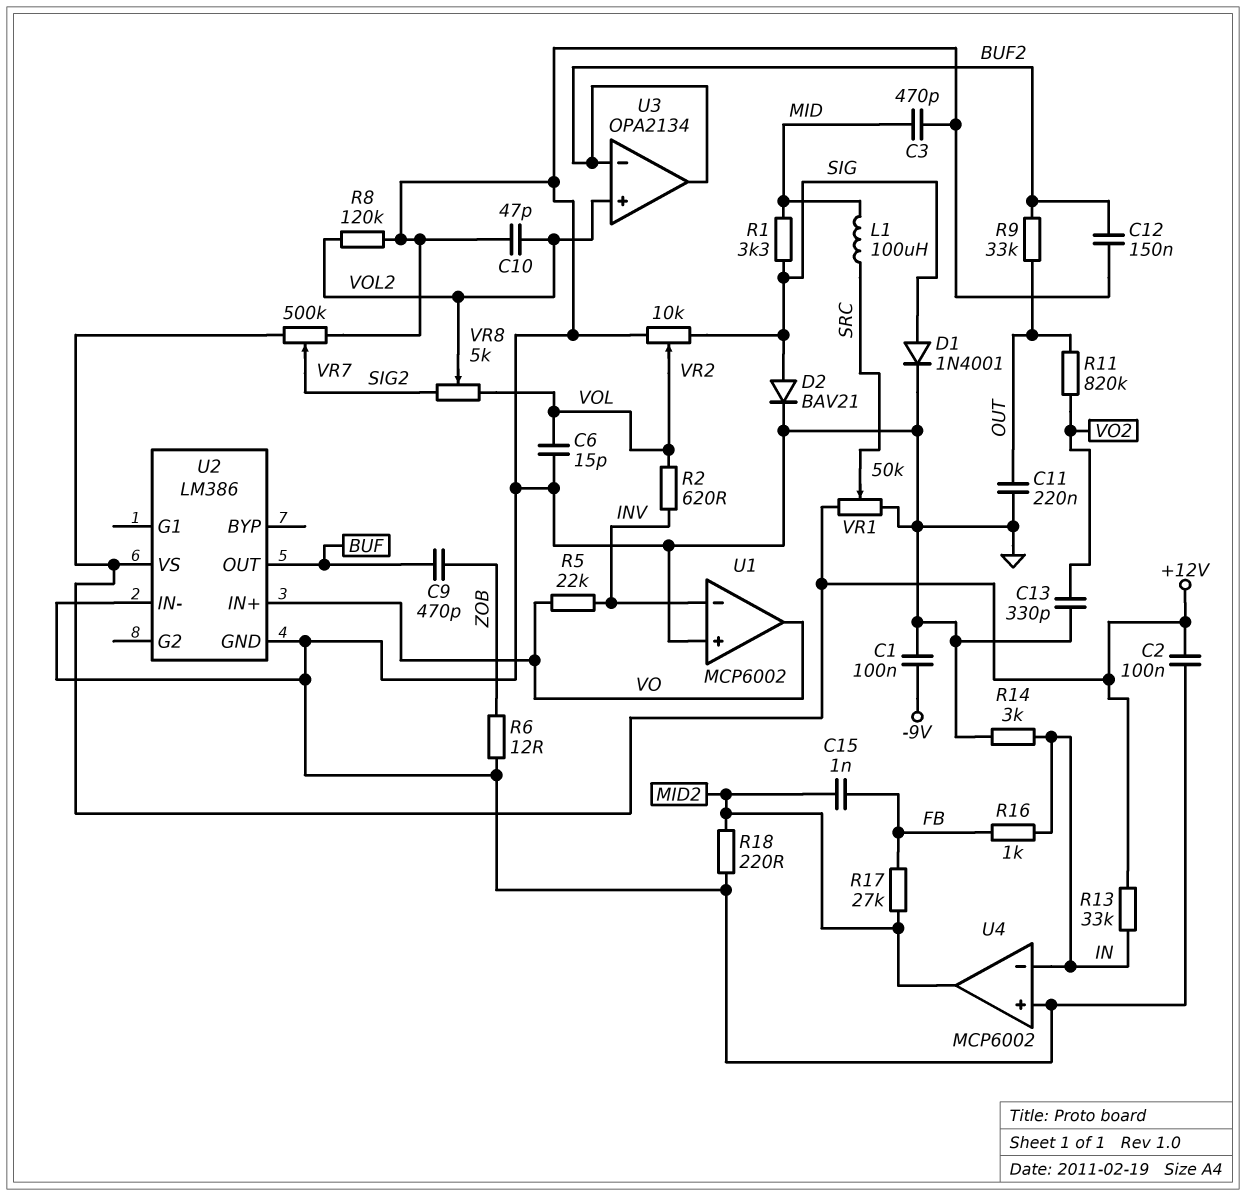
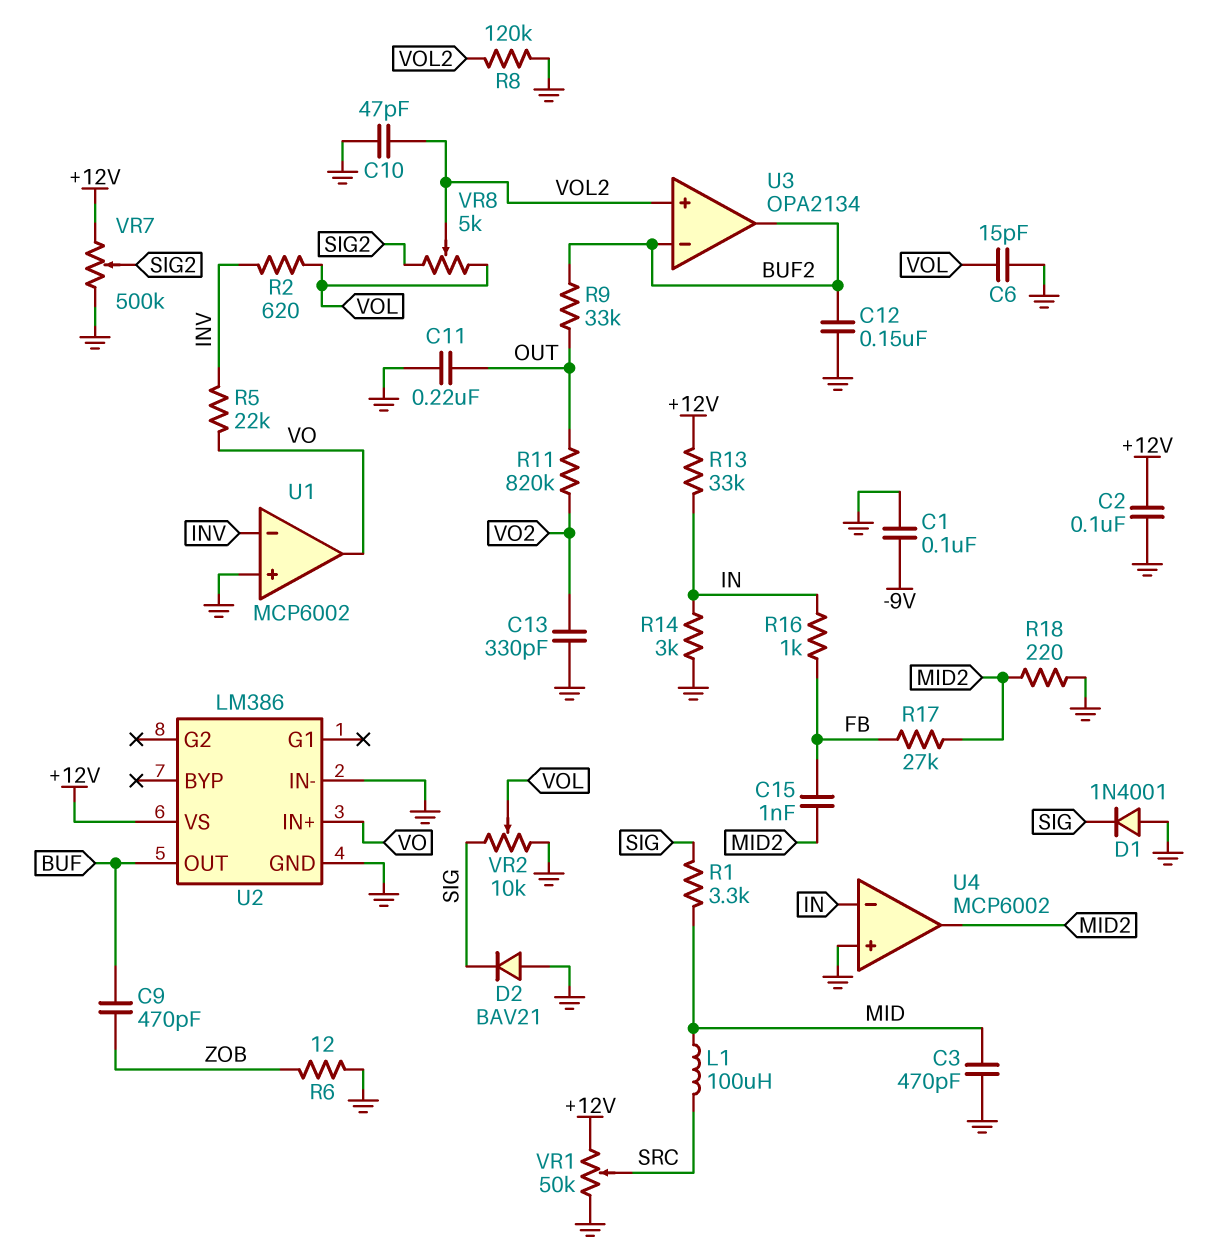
D1: diode 1N4001 (A SIG, K GND) -> diode 1N4001 (A GND, K SIG)
D2: diode BAV21 (A SIG, K GND) -> diode BAV21 (A GND, K SIG)

